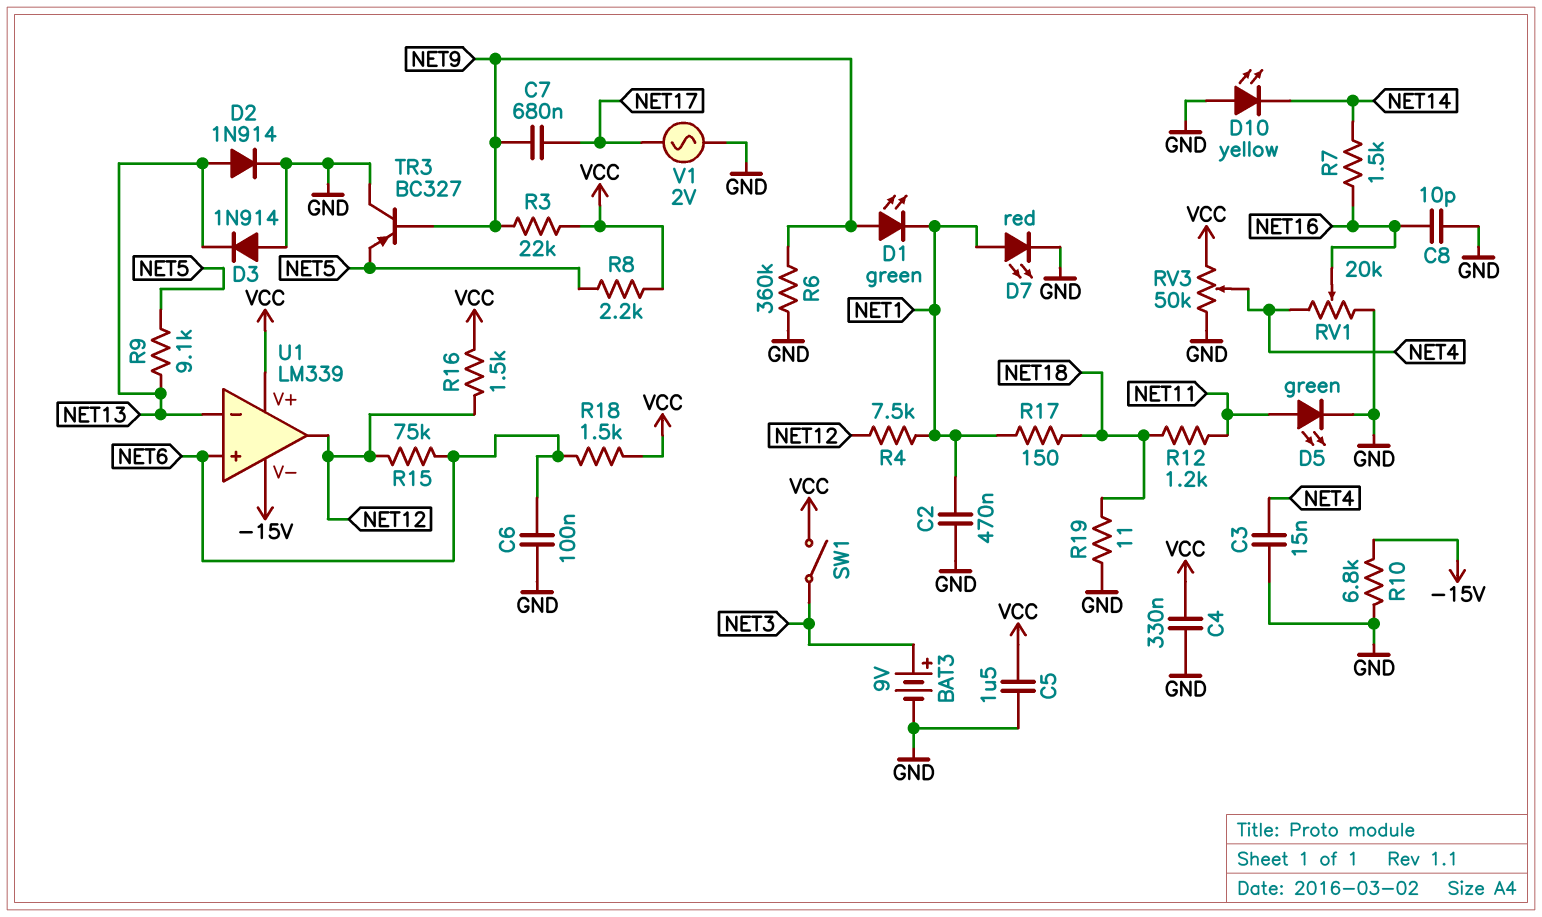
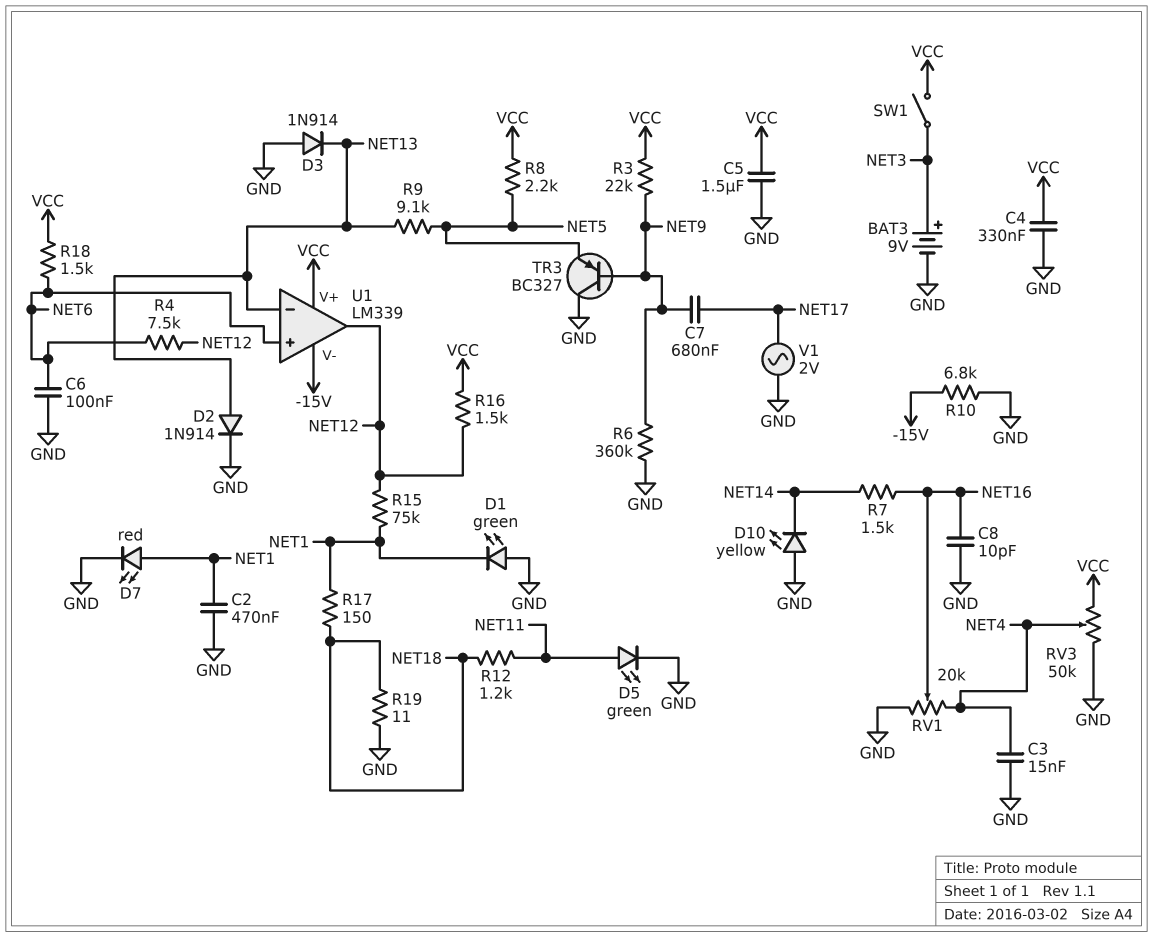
D1: LED green (A NET9, K NET1) -> LED green (A GND, K NET1)
R4: 7.5k (NET1, NET12) -> 7.5k (NET6, NET12)
R15: 75k (NET6, NET12) -> 75k (NET1, NET12)

